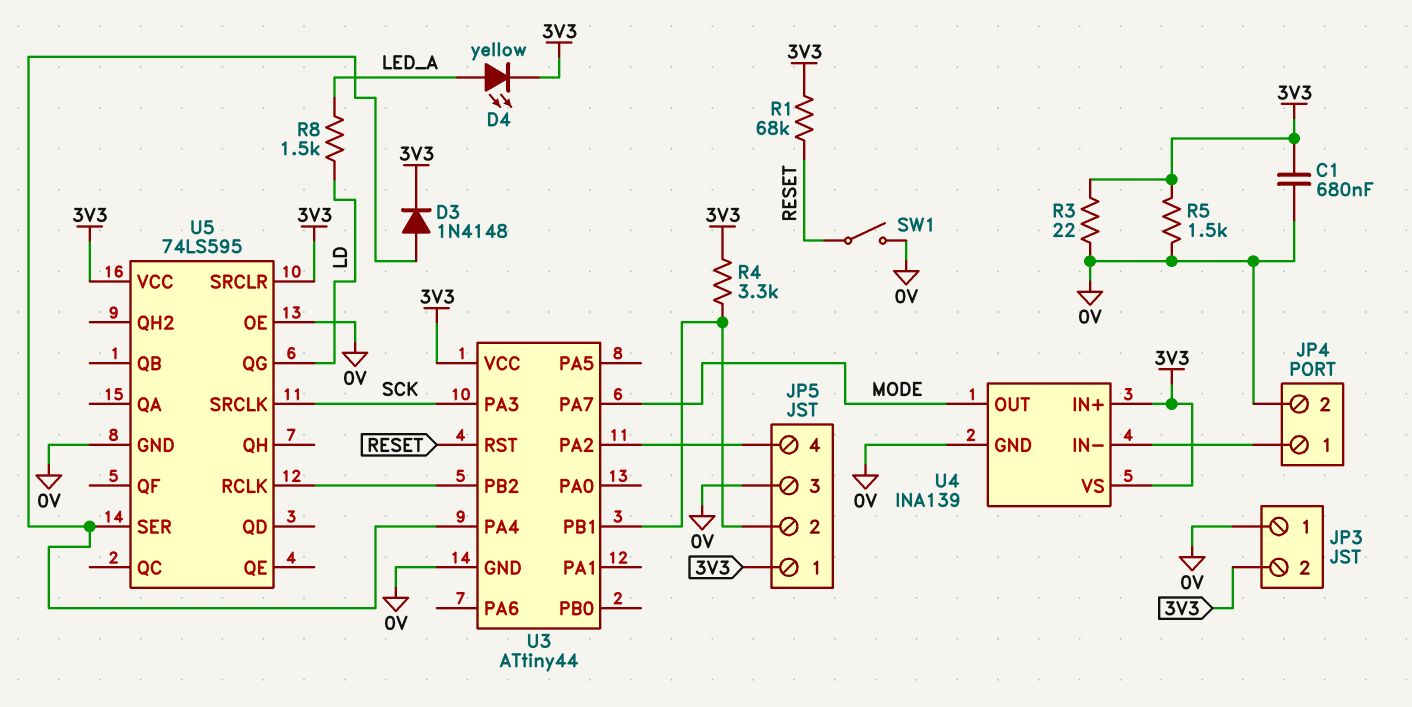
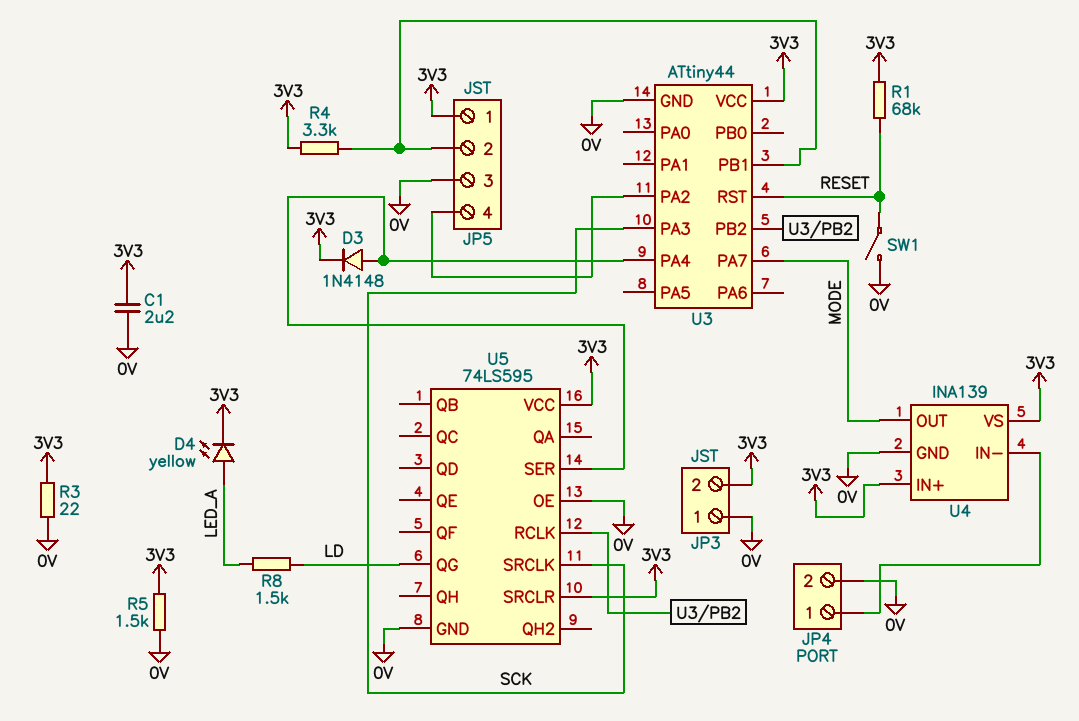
C1: 680nF (0V, 3V3) -> 2.2uF (0V, 3V3)

